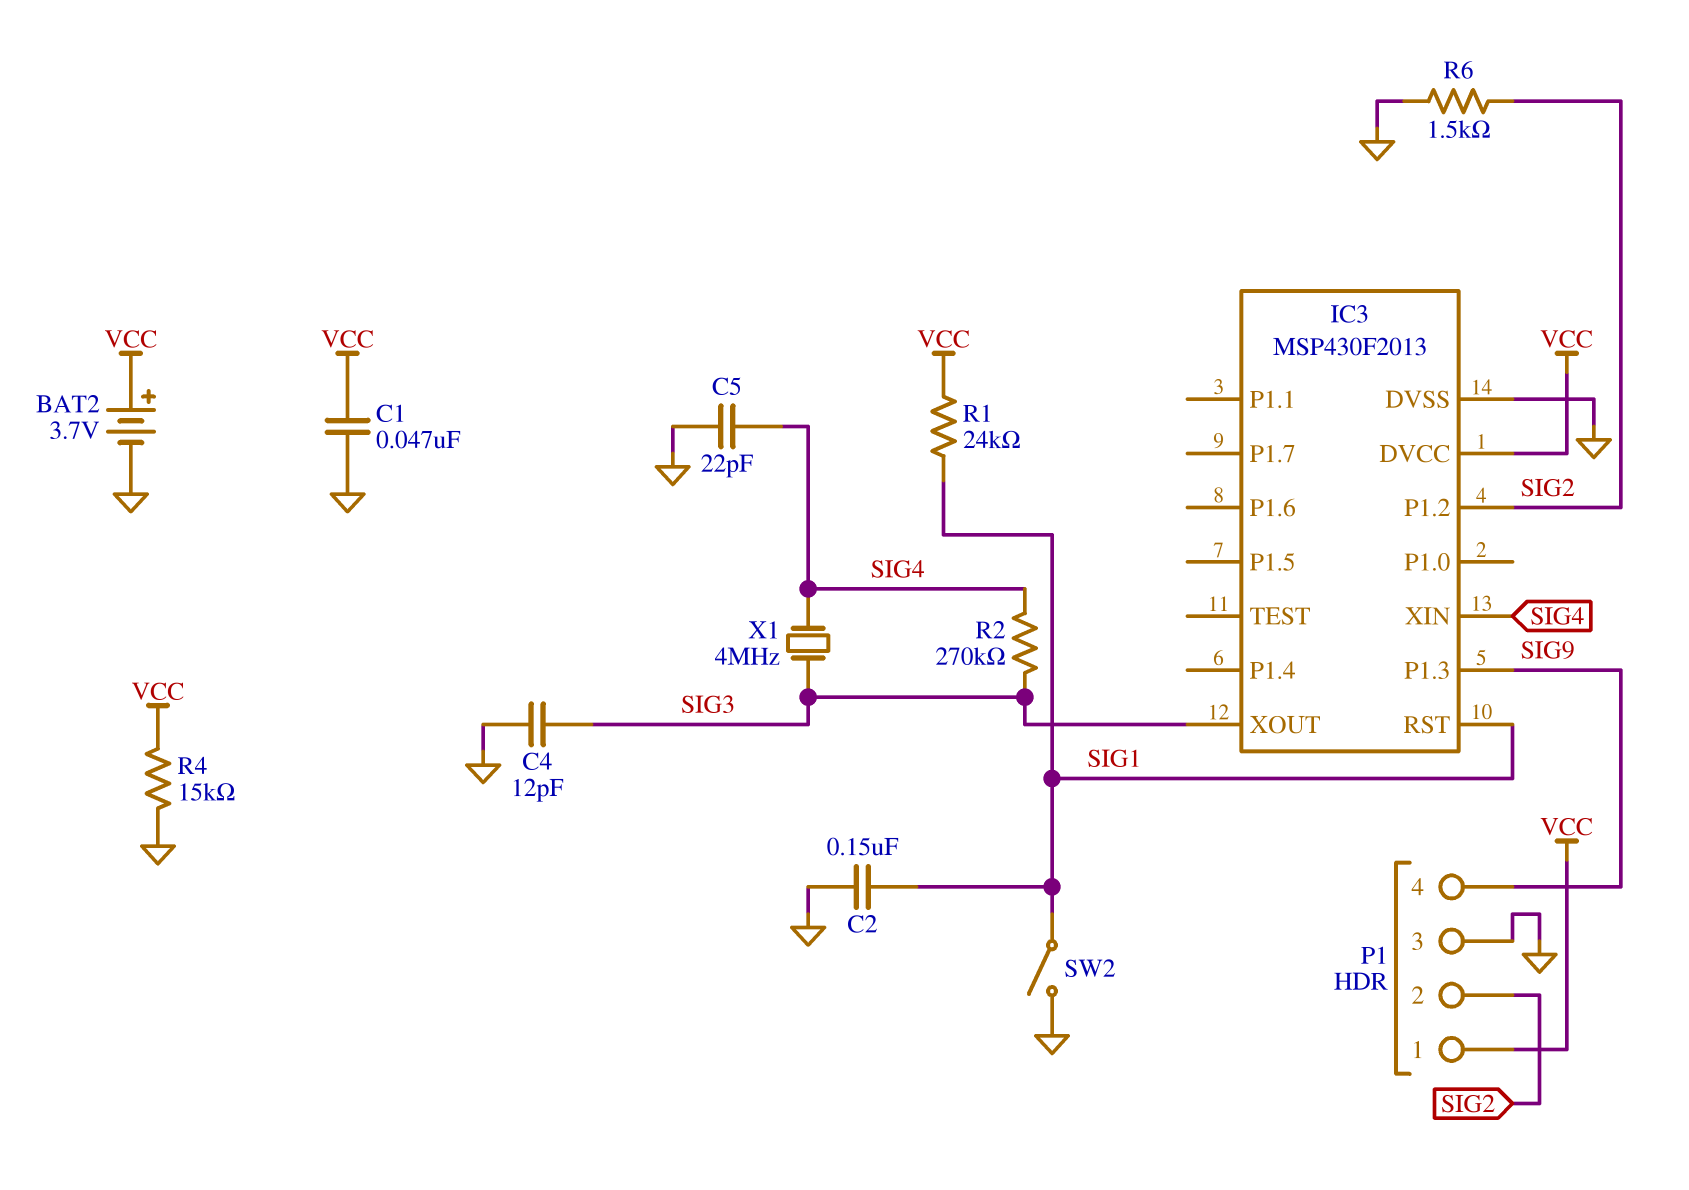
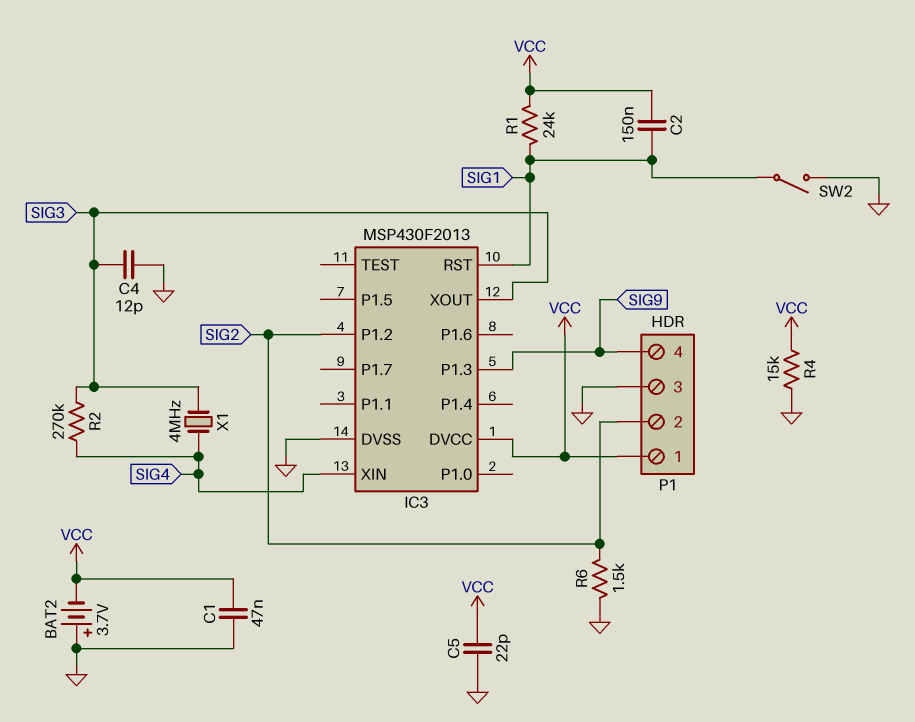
BAT2: 3.7V (plus VCC, minus GND) -> 3.7V (plus GND, minus VCC)
C2: 150nF (GND, SIG1) -> 150nF (SIG1, VCC)
C5: 22pF (GND, SIG4) -> 22pF (GND, VCC)

